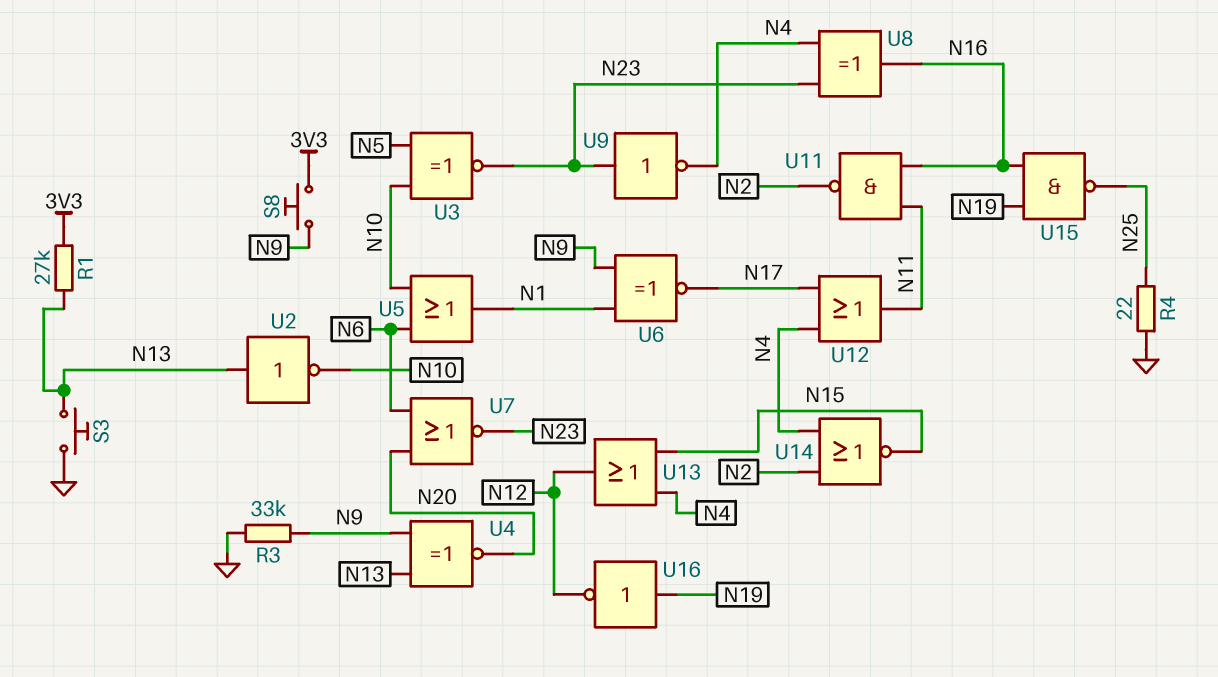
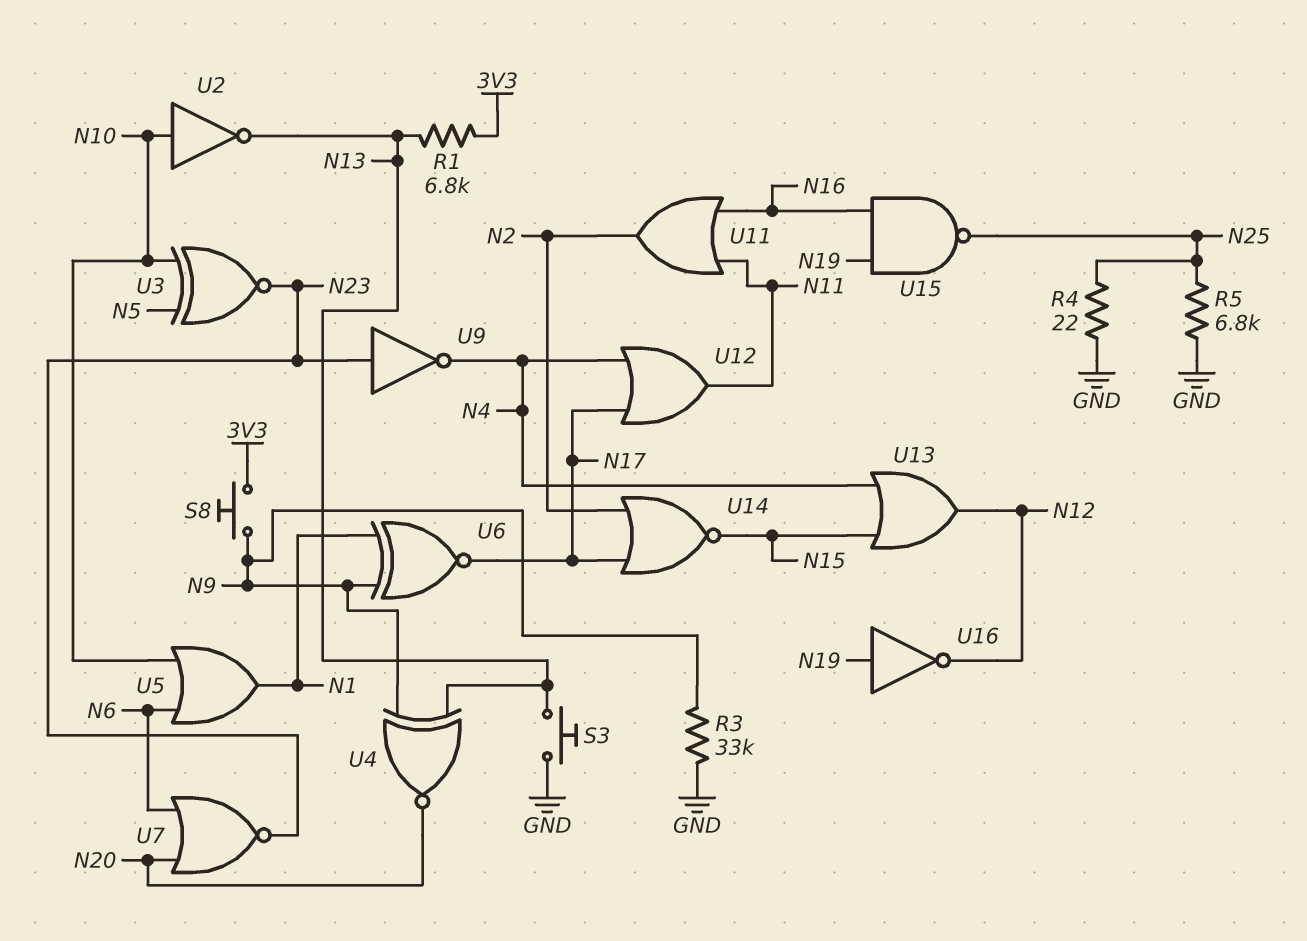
R1: 27k (3V3, N13) -> 6.8k (3V3, N13)
R5: none -> 6.8k (GND, N25)
U2: NOT (in N13, out N10) -> NOT (in N10, out N13)
U8: XOR (in N4, in N23, out N16) -> none
U11: NAND (in N11, in N16, out N2) -> OR (in N11, in N16, out N2)
U14: NOR (in N2, in N4, out N15) -> NOR (in N2, in N17, out N15)

